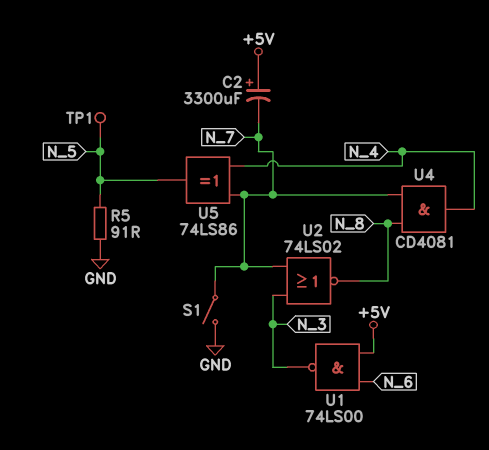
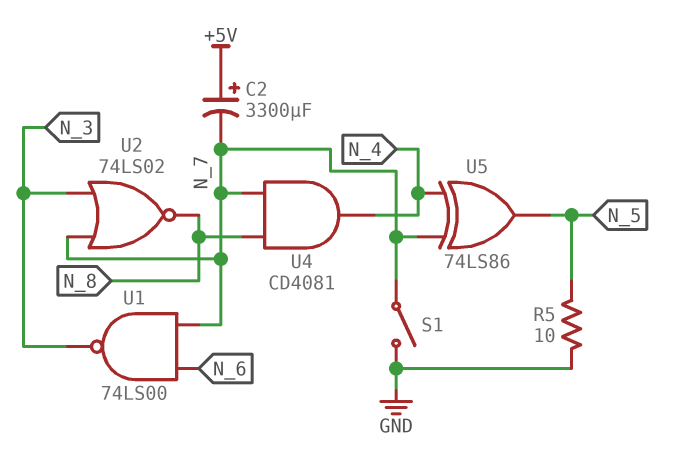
R5: 91 (GND, N_5) -> 10 (GND, N_5)
TP1: test point (N_5) -> none
U1: NAND 74LS00 (in +5V, in N_6, out N_3) -> NAND 74LS00 (in N_6, in N_7, out N_3)

